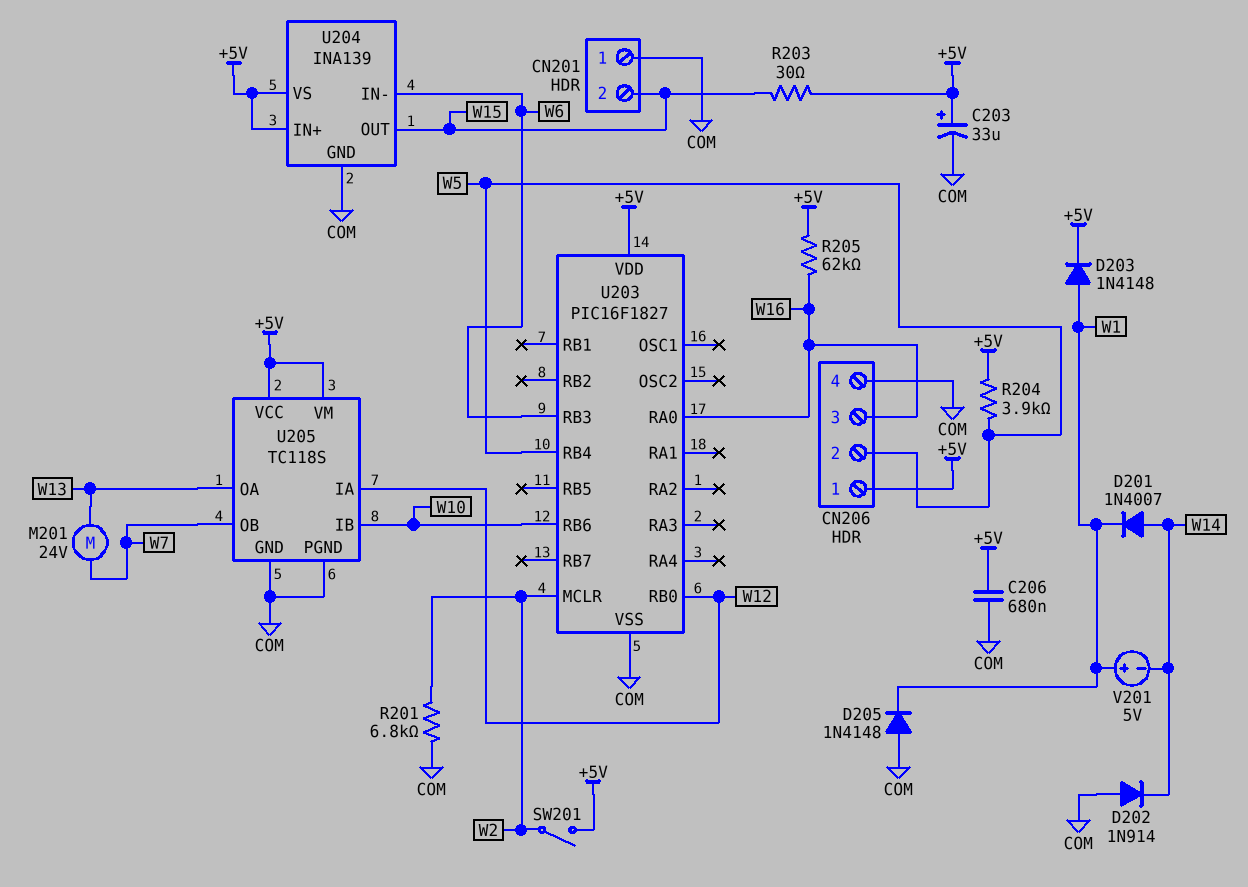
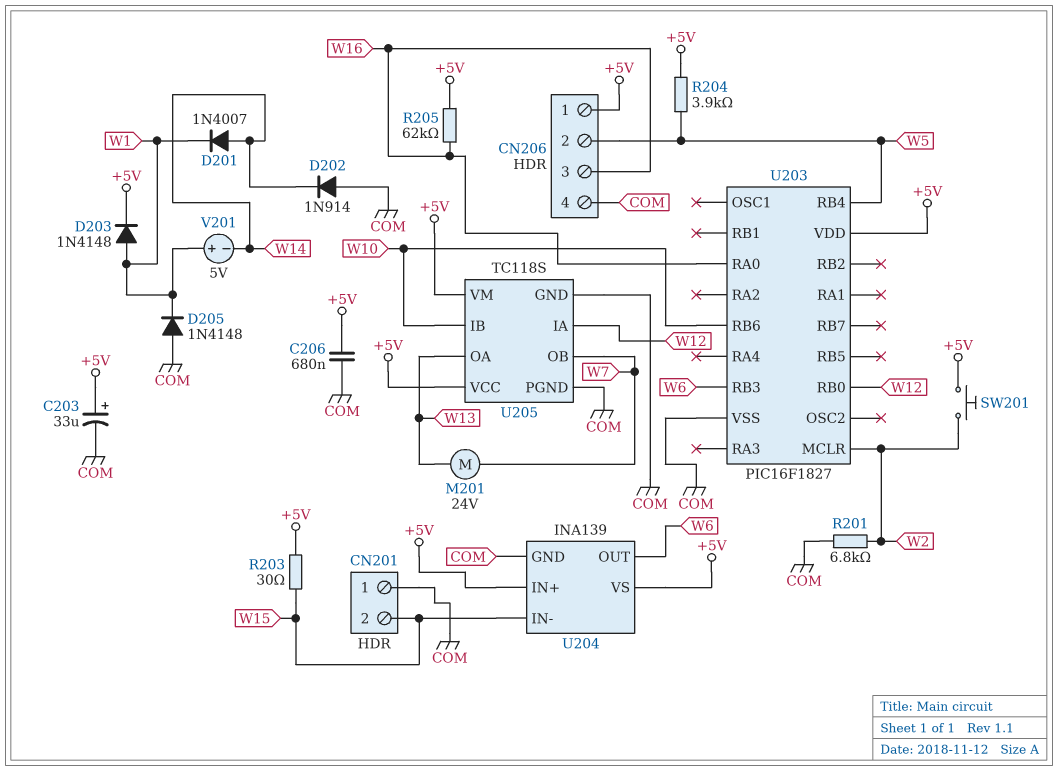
SW201: switch (+5V, W2) -> button (+5V, W2)
U204 pin IN-: W6 -> W15
U204 pin OUT: W15 -> W6

